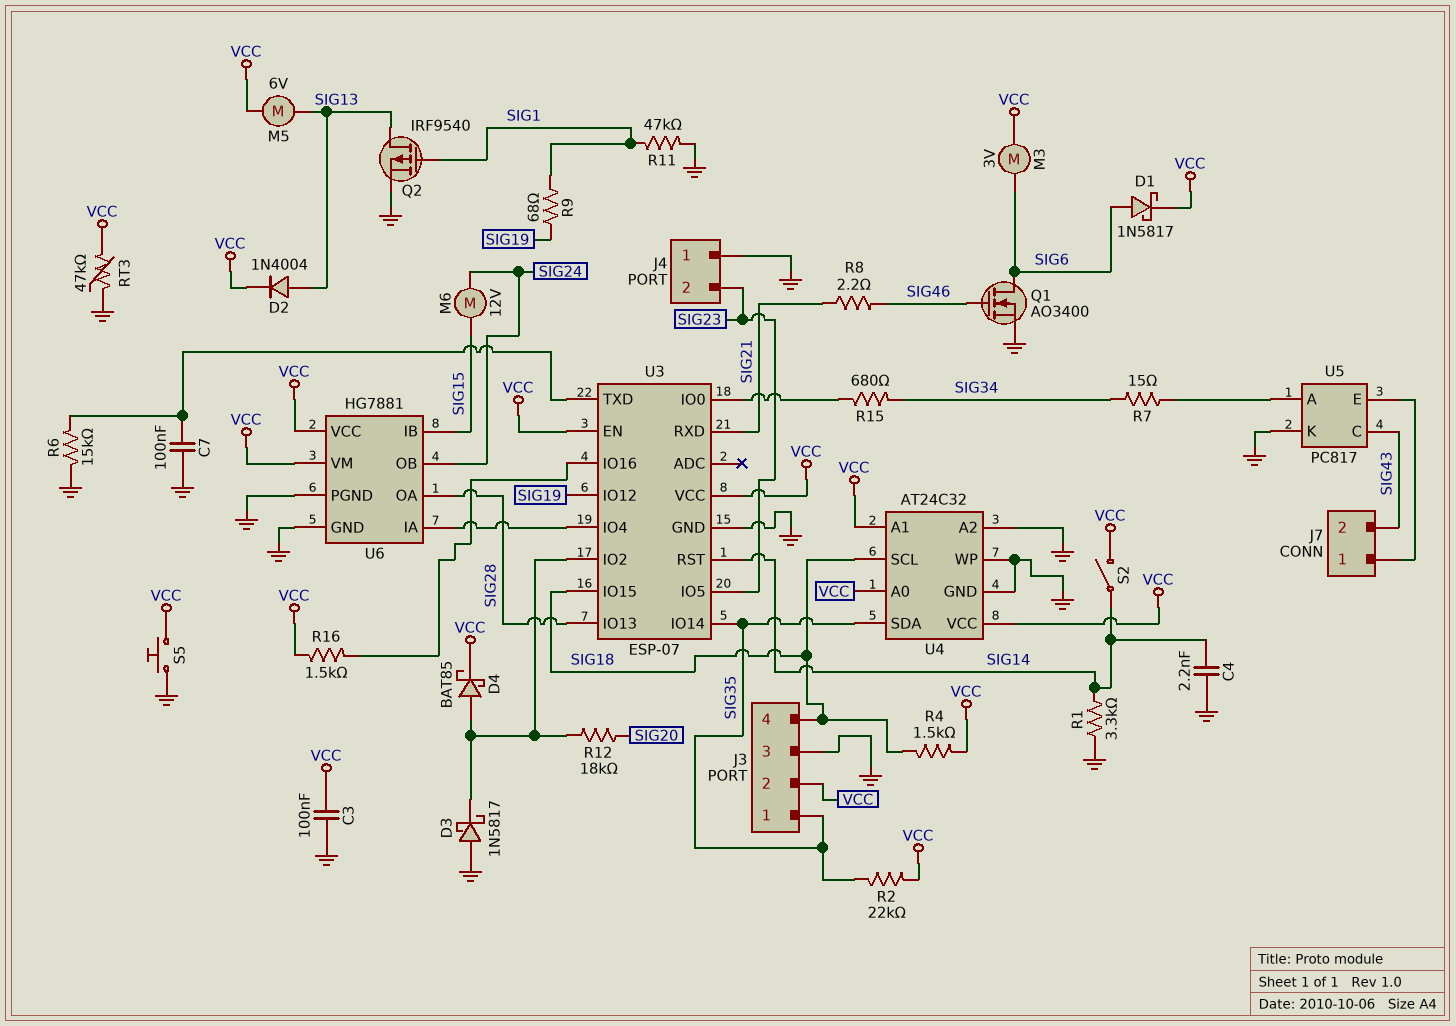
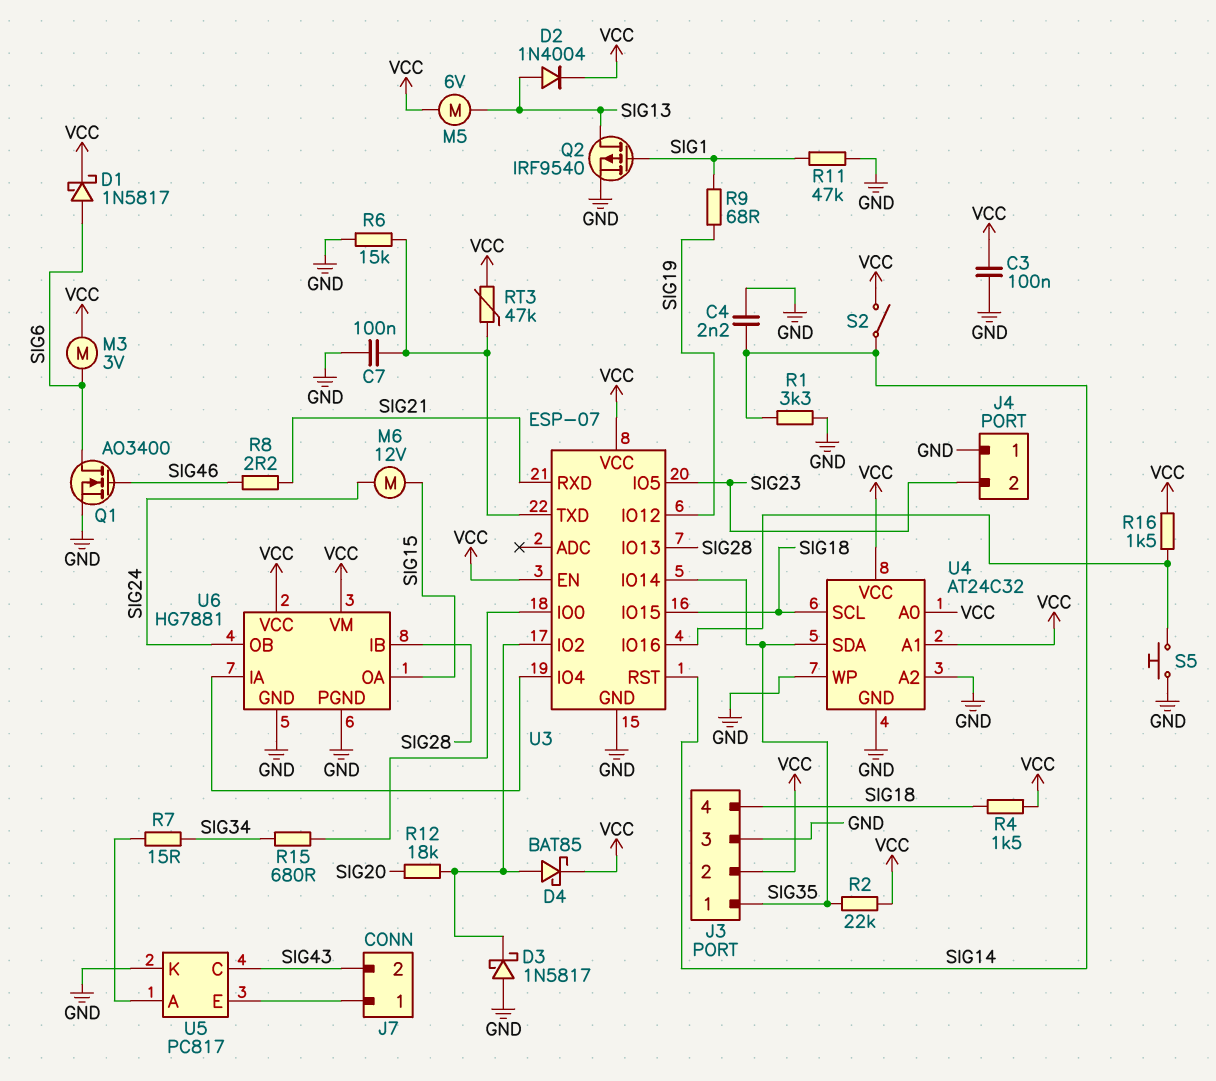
RT3: 47k (GND, VCC) -> 47k (U3/TXD, VCC)
S5: button (GND, VCC) -> button (GND, U3/IO16)
U6 pin IB: SIG15 -> SIG28
U6 pin OA: SIG28 -> SIG15

